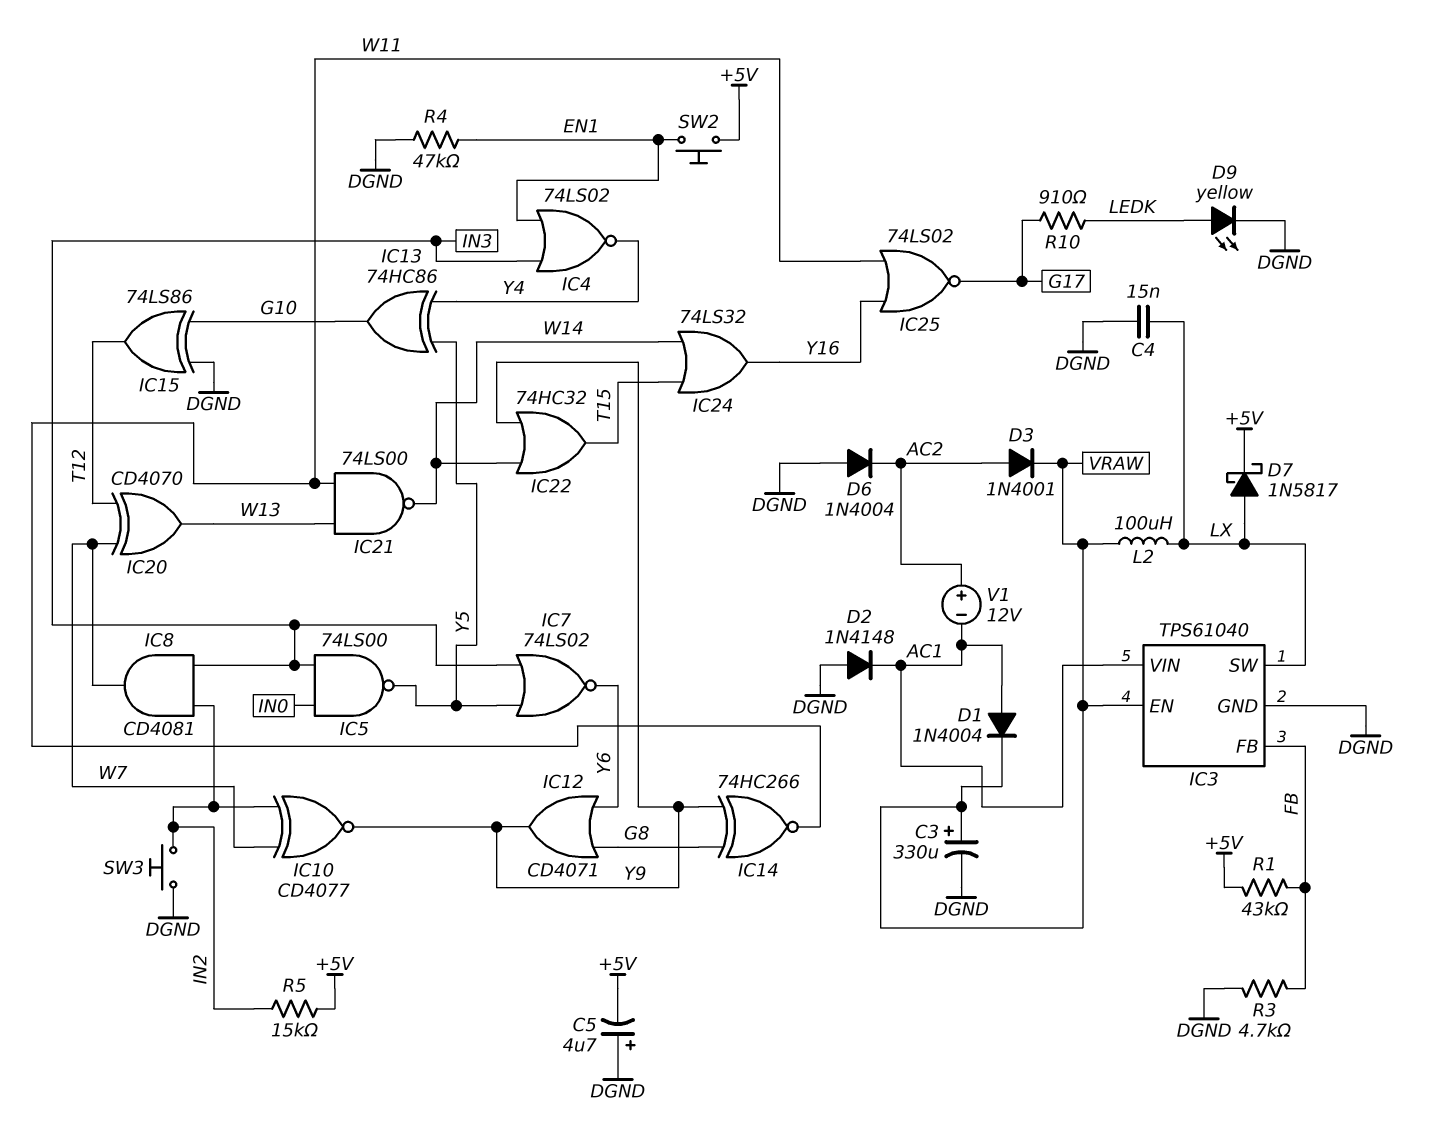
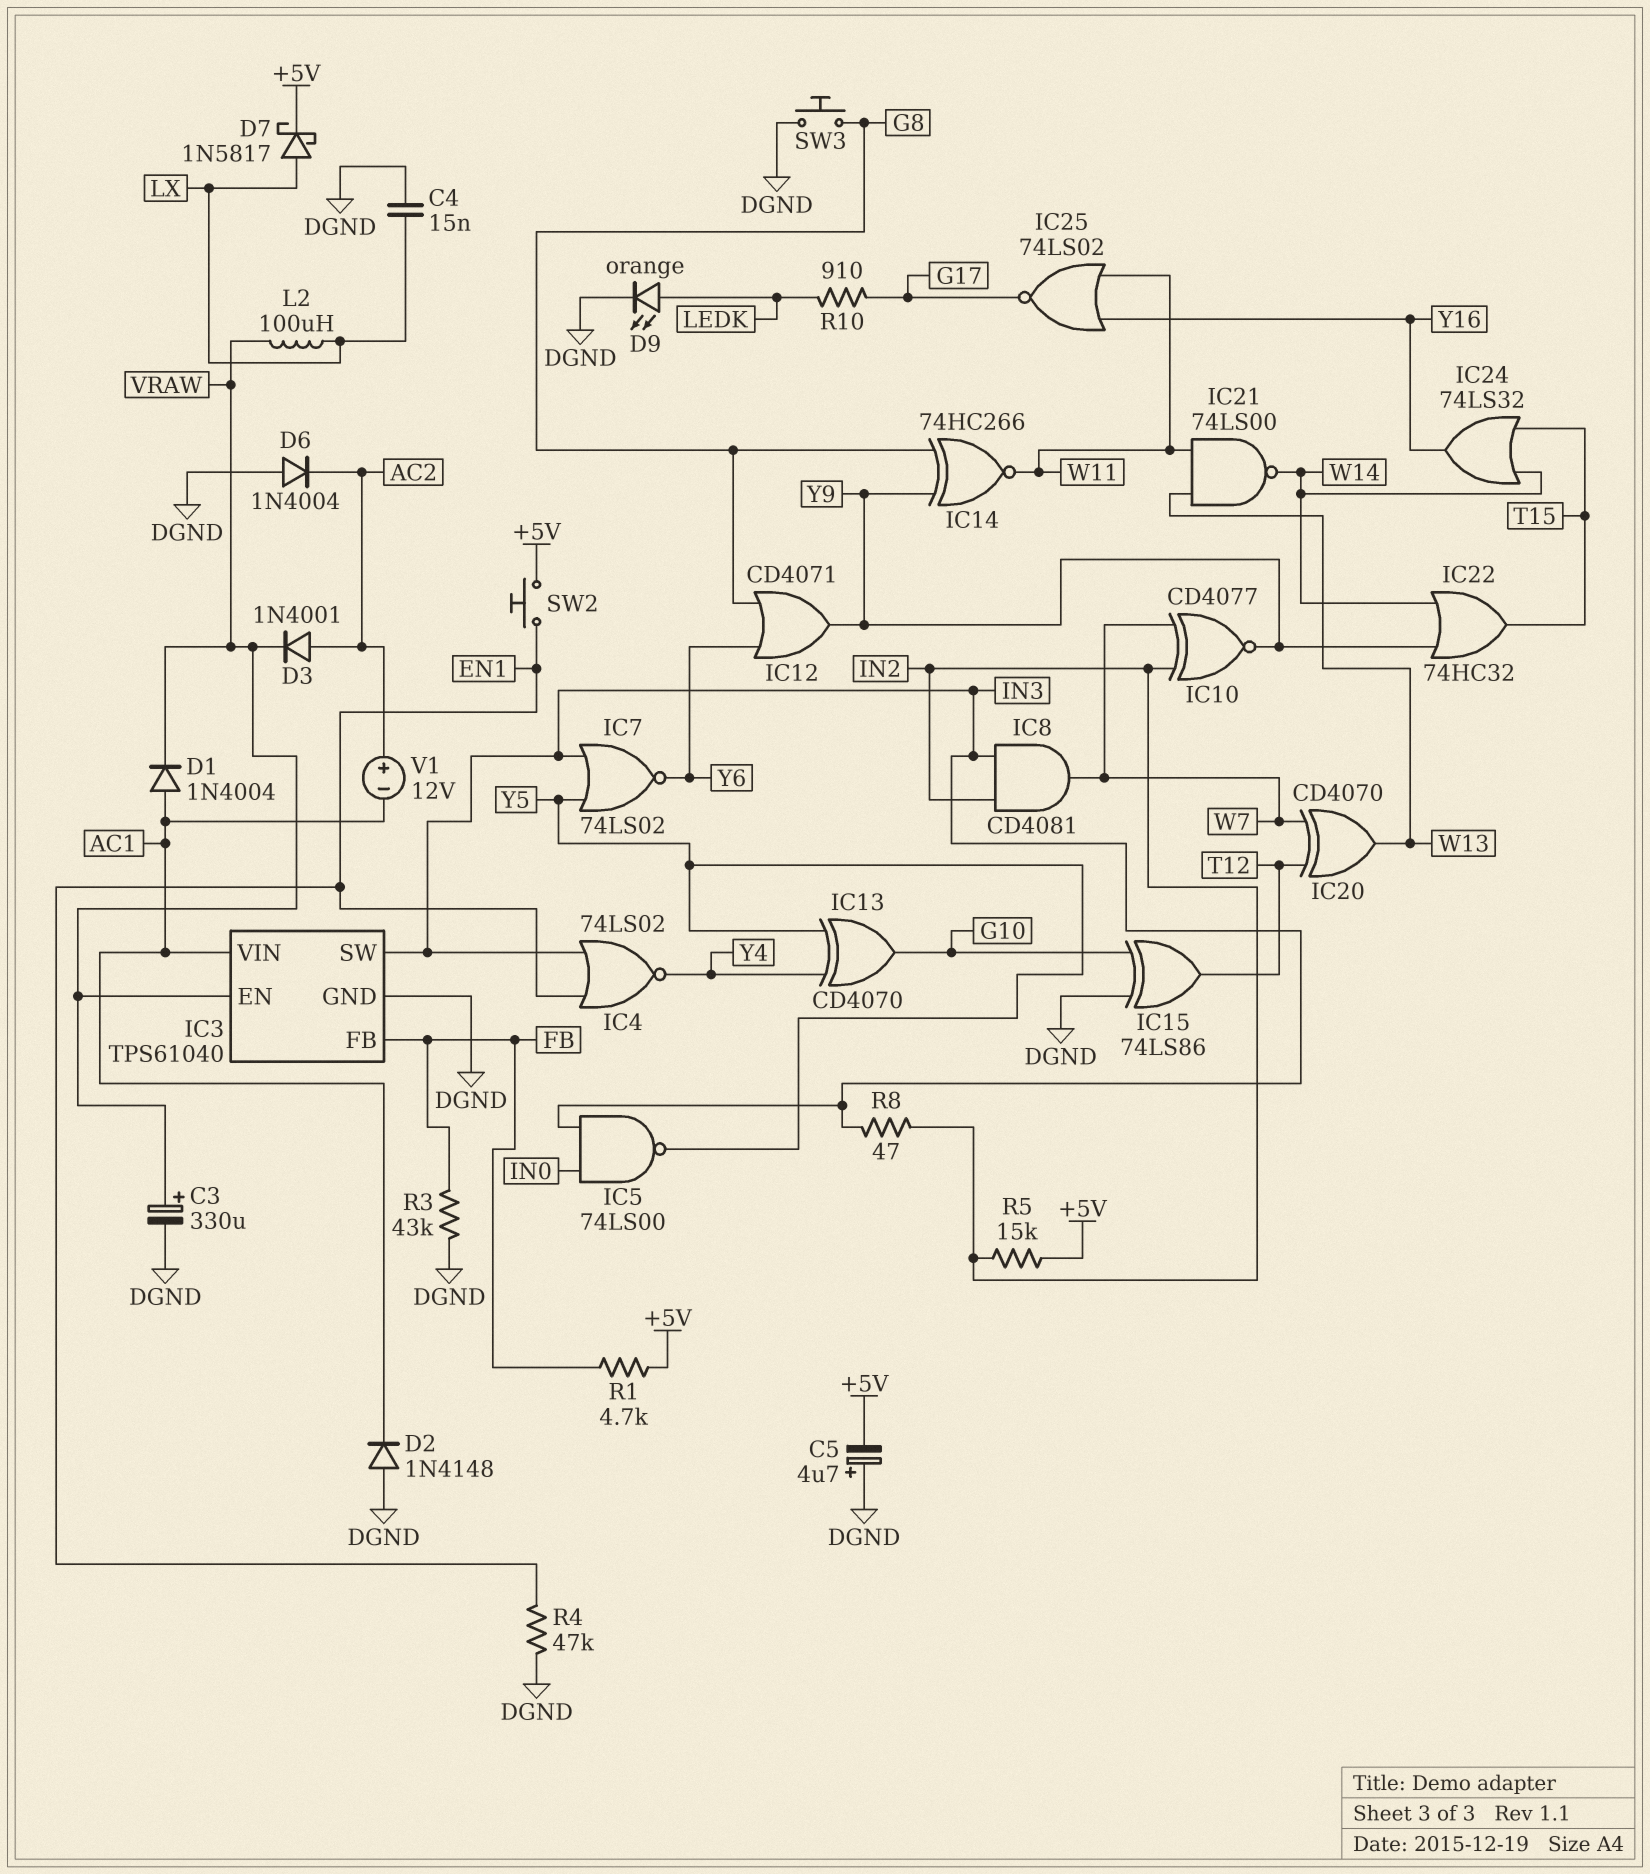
D9: LED yellow (A LEDK, K DGND) -> LED orange (A LEDK, K DGND)
IC3 pin SW: LX -> IN3
IC13: XOR 74HC86 (in Y4, in Y5, out G10) -> XOR CD4070 (in Y4, in Y5, out G10)
R1: 43k (+5V, FB) -> 4.7k (+5V, FB)
R3: 4.7k (DGND, FB) -> 43k (DGND, FB)
R8: none -> 47 (IN2, IN3)
SW3: button (DGND, IN2) -> button (DGND, G8)

